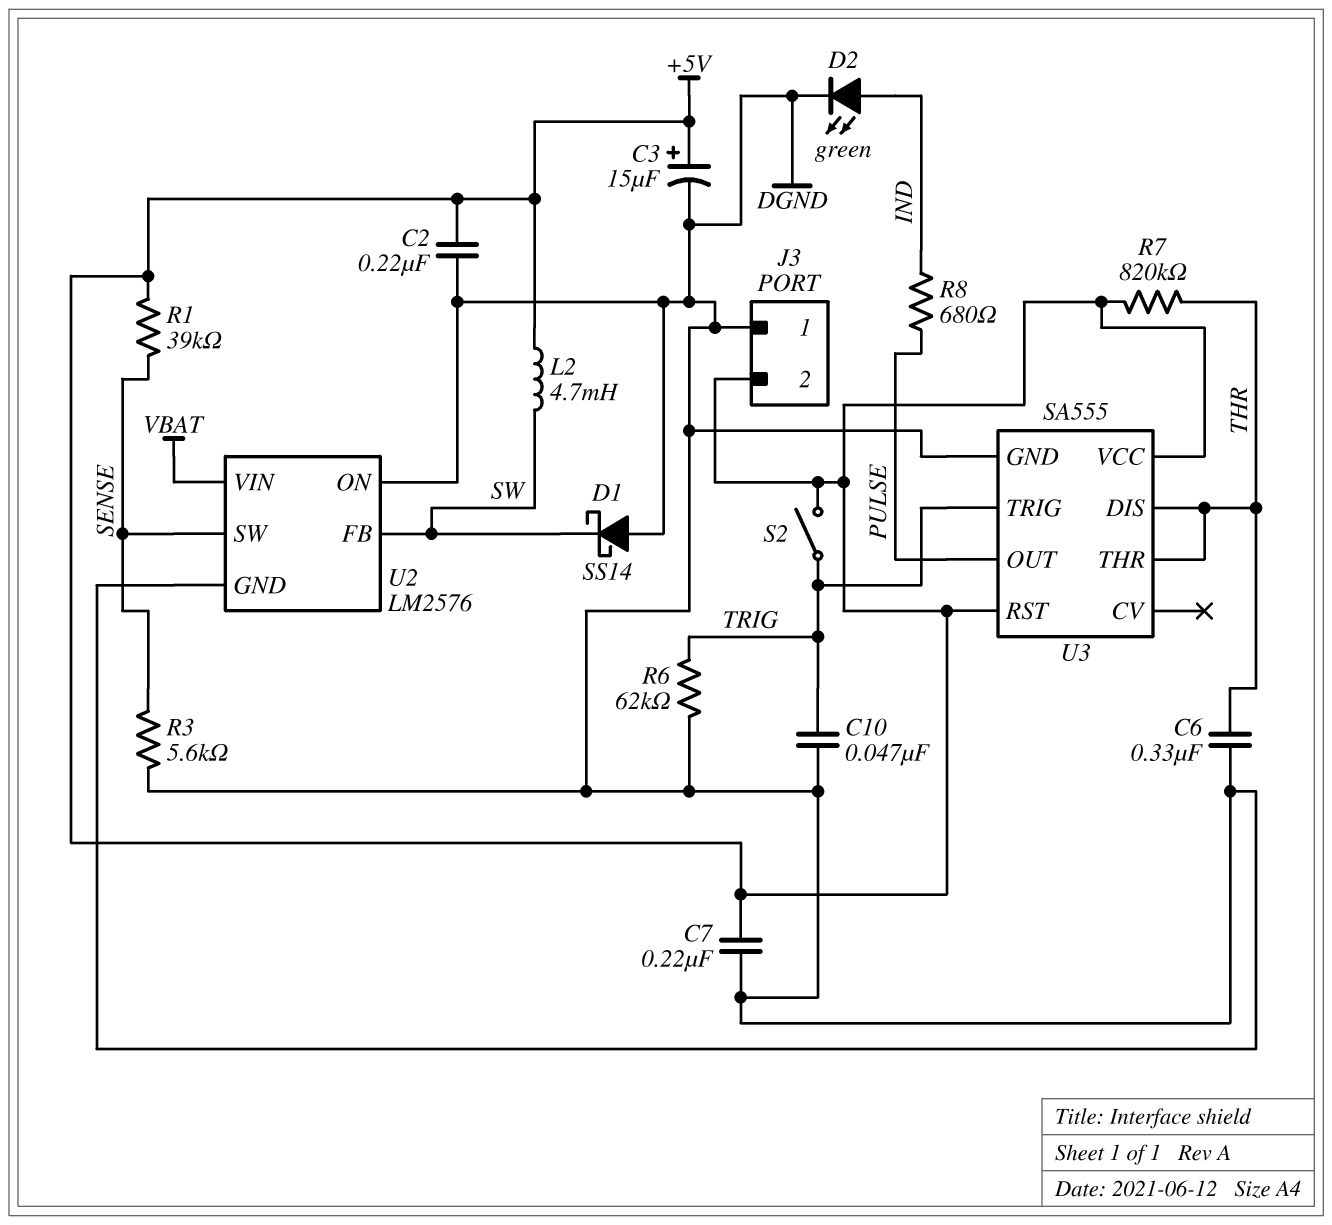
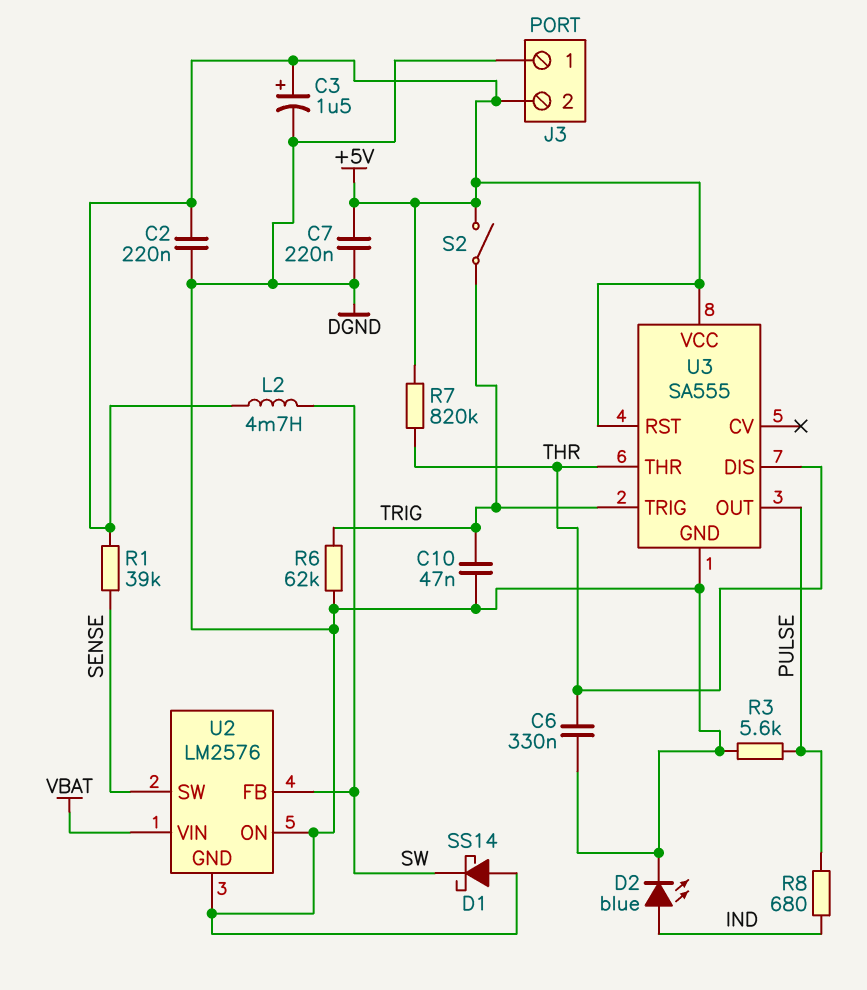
C3: 15uF (plus +5V, minus DGND) -> 1.5uF (plus +5V, minus DGND)
D2: LED green (A IND, K DGND) -> LED blue (A IND, K DGND)
R3: 5.6k (DGND, SENSE) -> 5.6k (DGND, PULSE)

